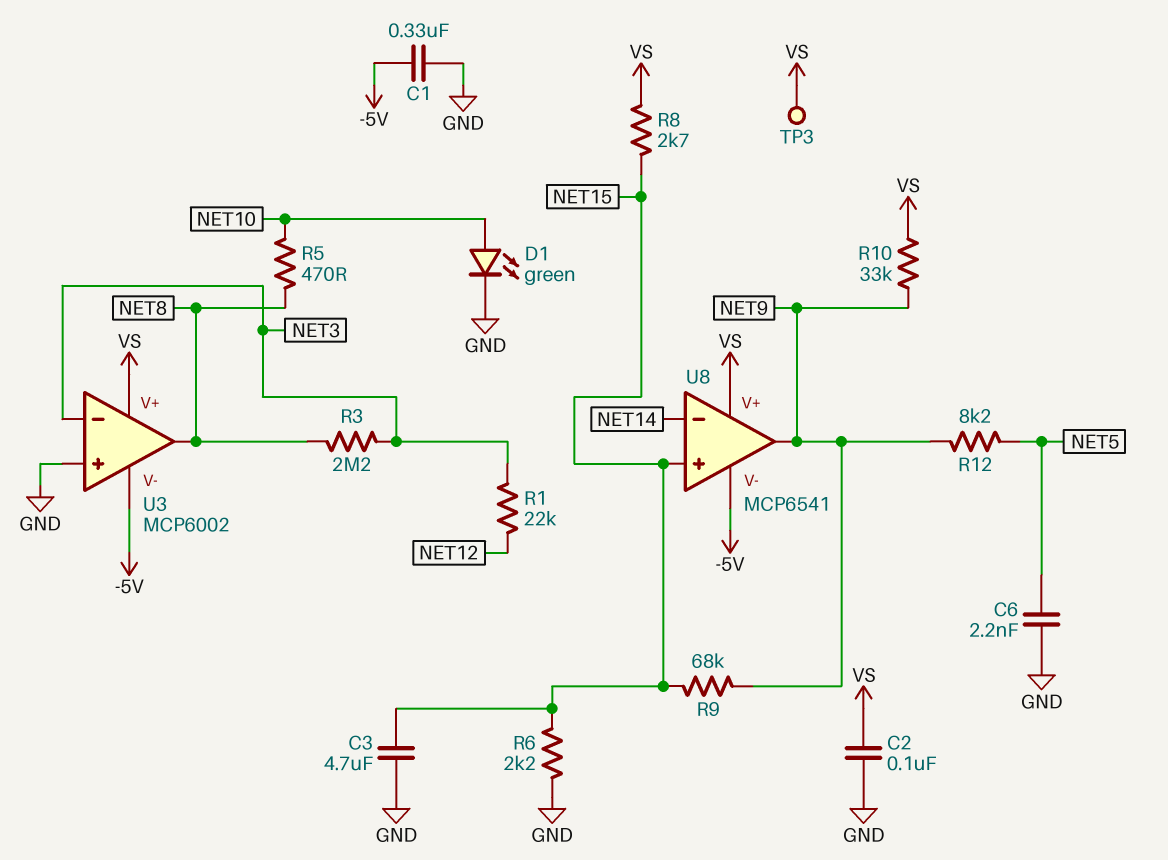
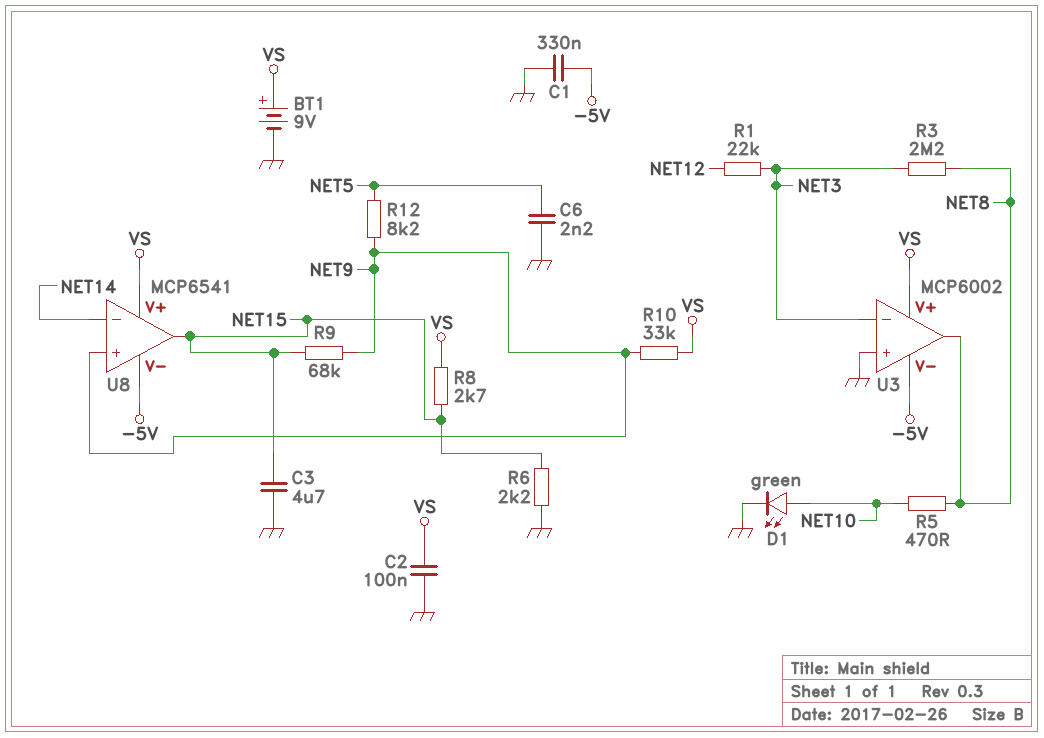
BT1: none -> 9V (plus VS, minus GND)
TP3: test point (VS) -> none
U8 pin in+: NET15 -> NET9
U8 pin out: NET9 -> NET15

